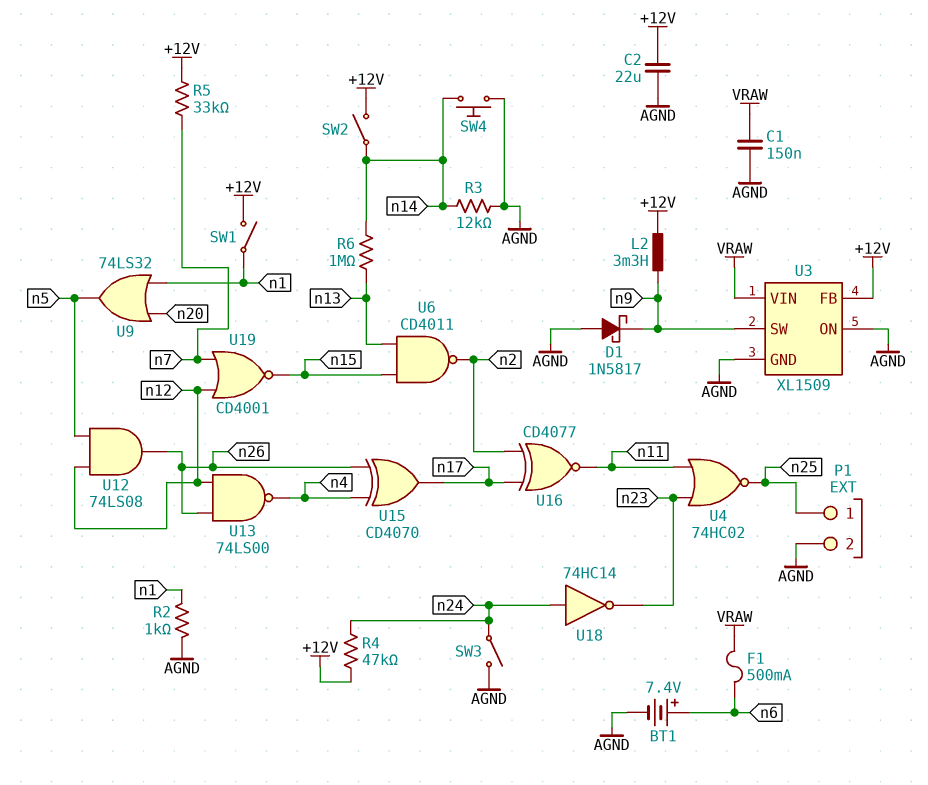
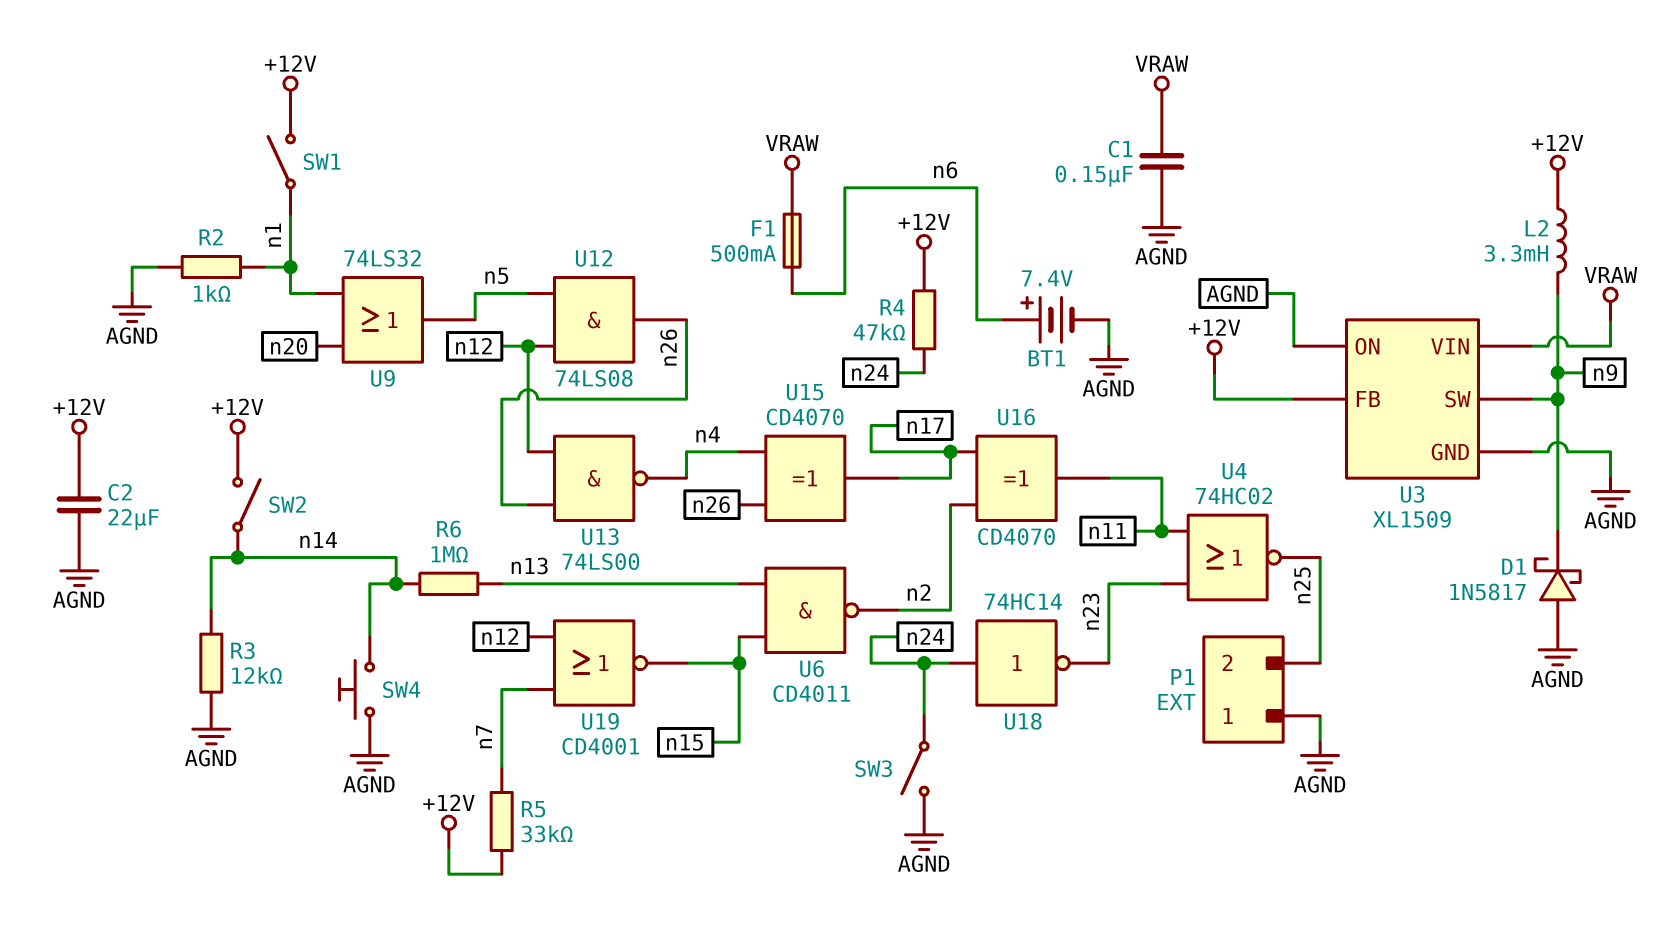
P1 pin 1: n25 -> AGND
P1 pin 2: AGND -> n25
U16: XNOR CD4077 (in n2, in n17, out n11) -> XOR CD4070 (in n2, in n17, out n11)

